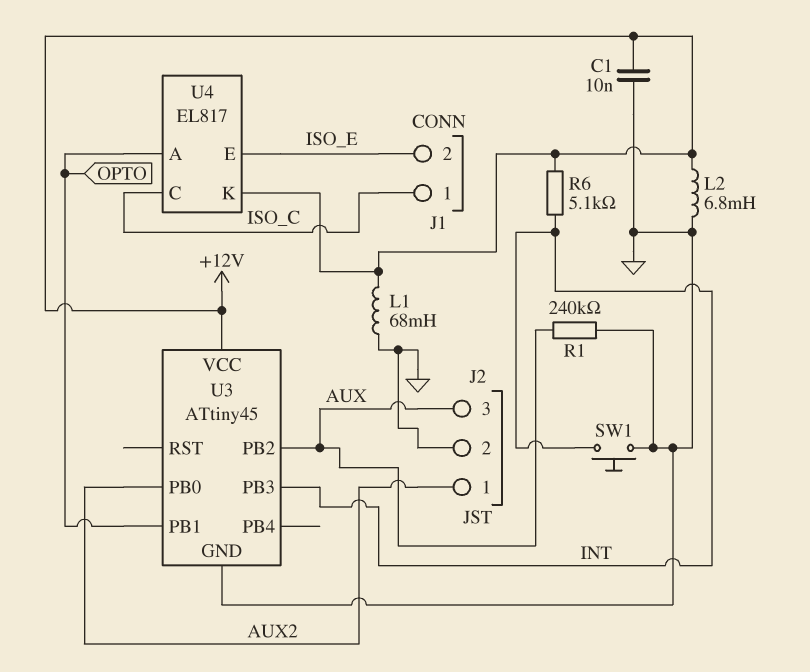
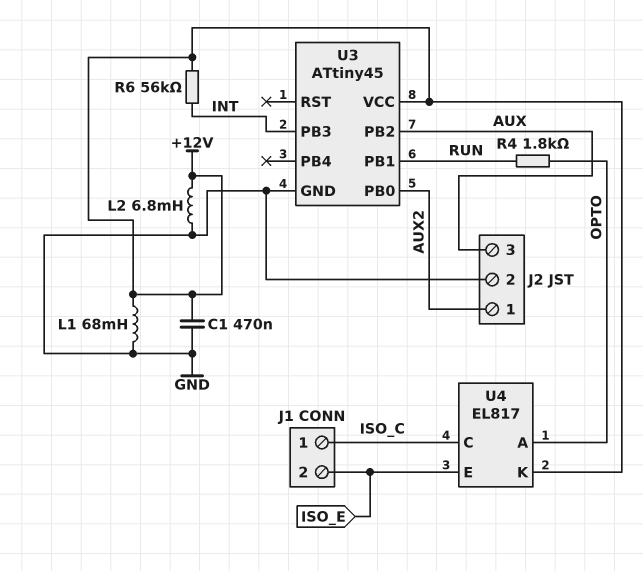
C1: 10nF (+12V, GND) -> 470nF (+12V, GND)
R1: 240k (AUX, GND) -> none
R4: none -> 1.8k (OPTO, RUN)
R6: 5.1k (+12V, INT) -> 56k (+12V, INT)
SW1: button (GND, INT) -> none
U3 pin PB1: OPTO -> RUN

